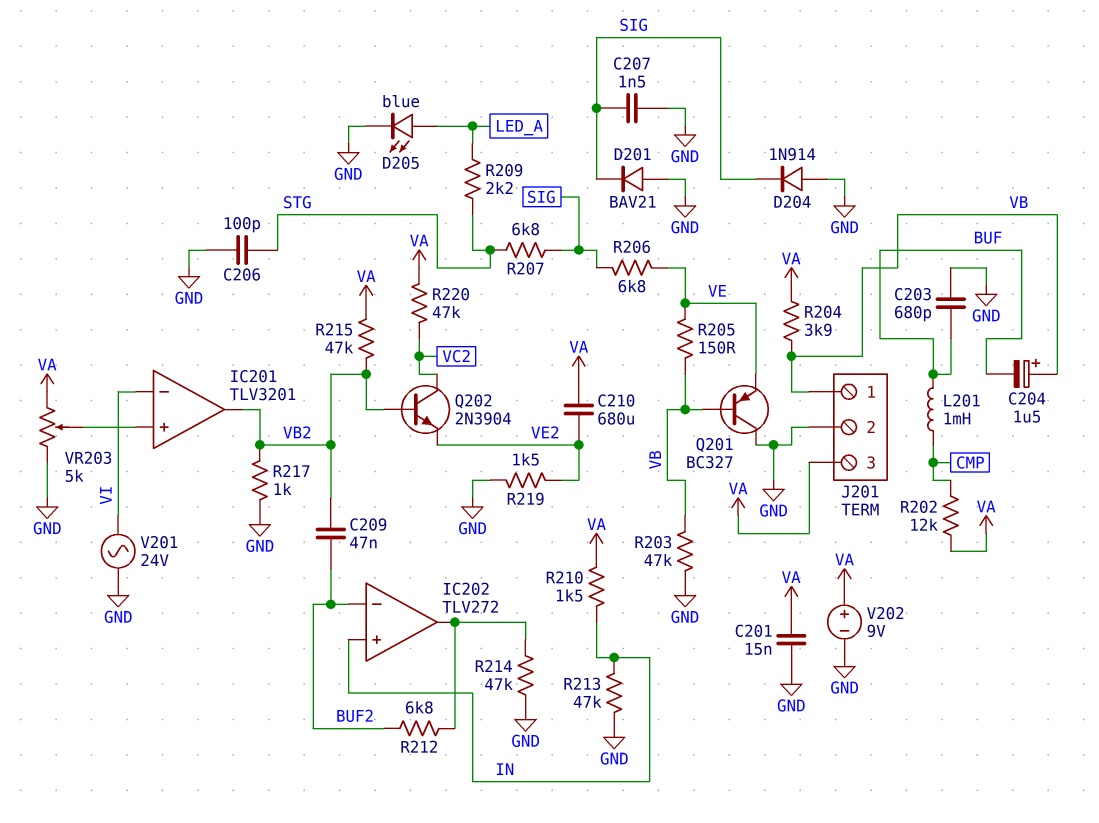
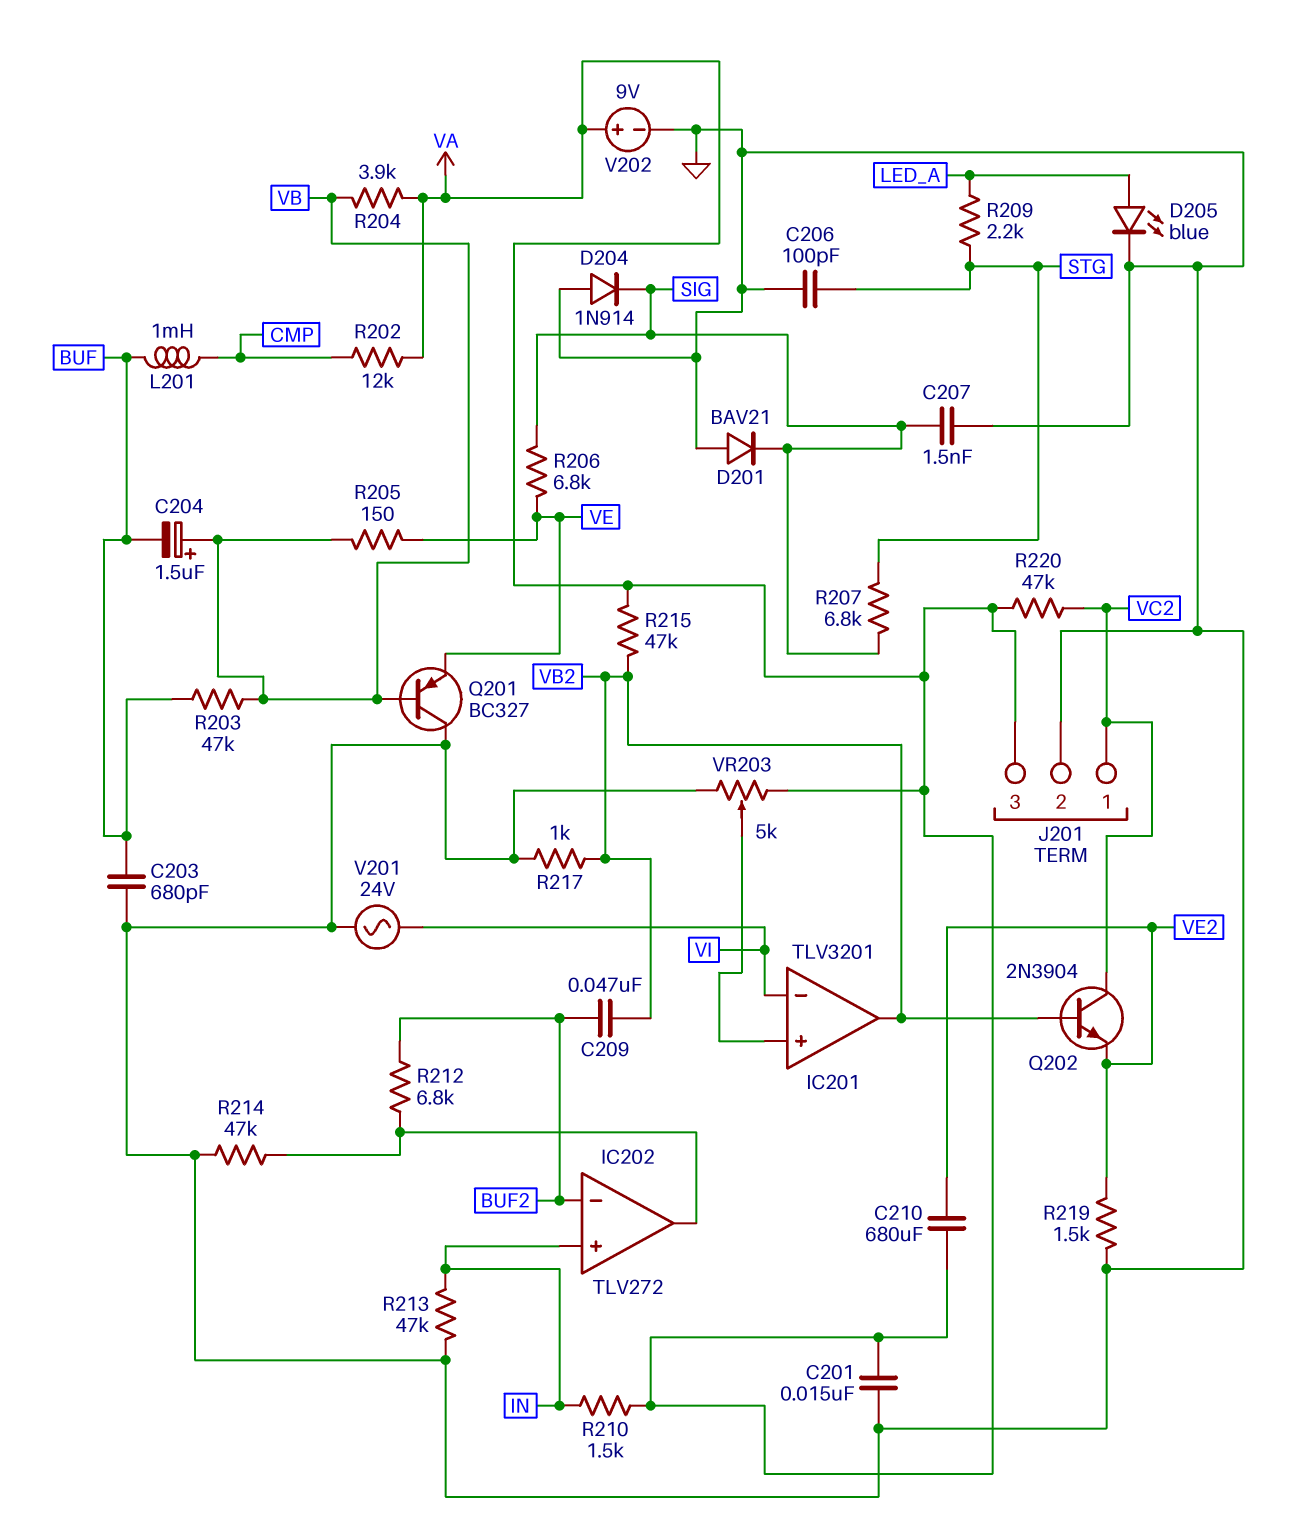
J201 pin 1: VB -> VC2
R203: 47k (GND, VB) -> 47k (BUF, VB)

